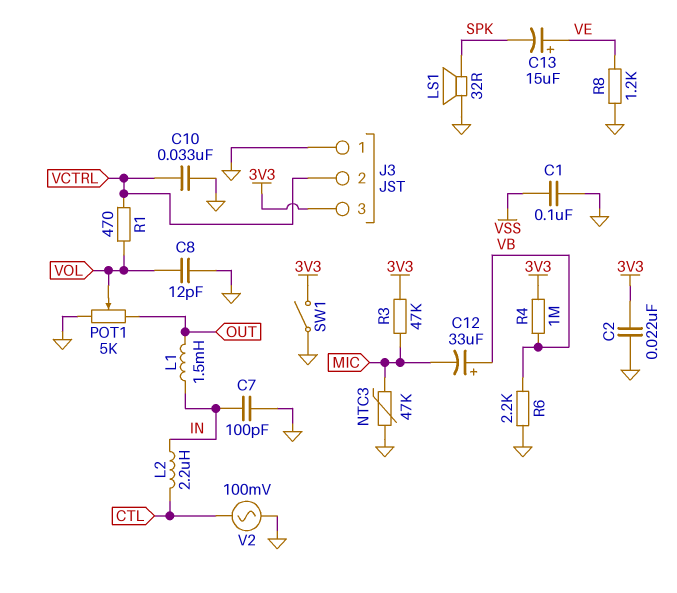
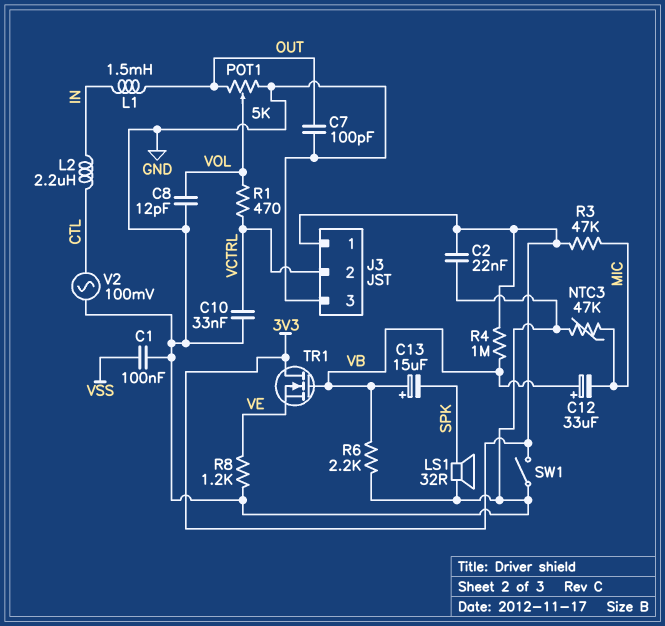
C7: 100pF (GND, IN) -> 100pF (GND, OUT)
C13: 15uF (plus VE, minus SPK) -> 15uF (plus VB, minus SPK)
J3 pin 1: GND -> 3V3
J3 pin 3: 3V3 -> GND
TR1: none -> NMOS (G VB, D 3V3, S VE)

